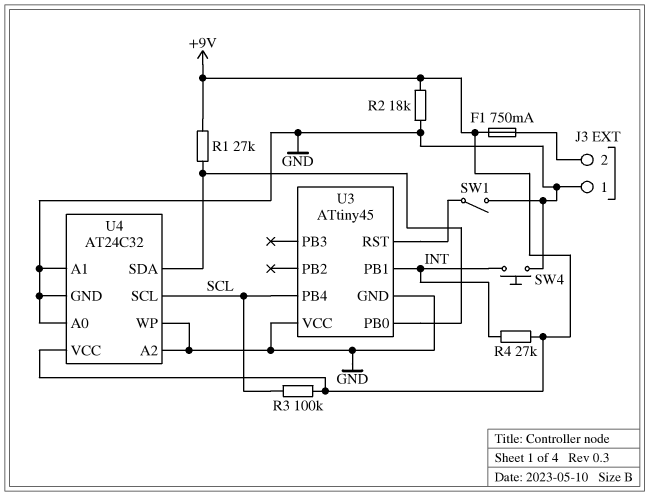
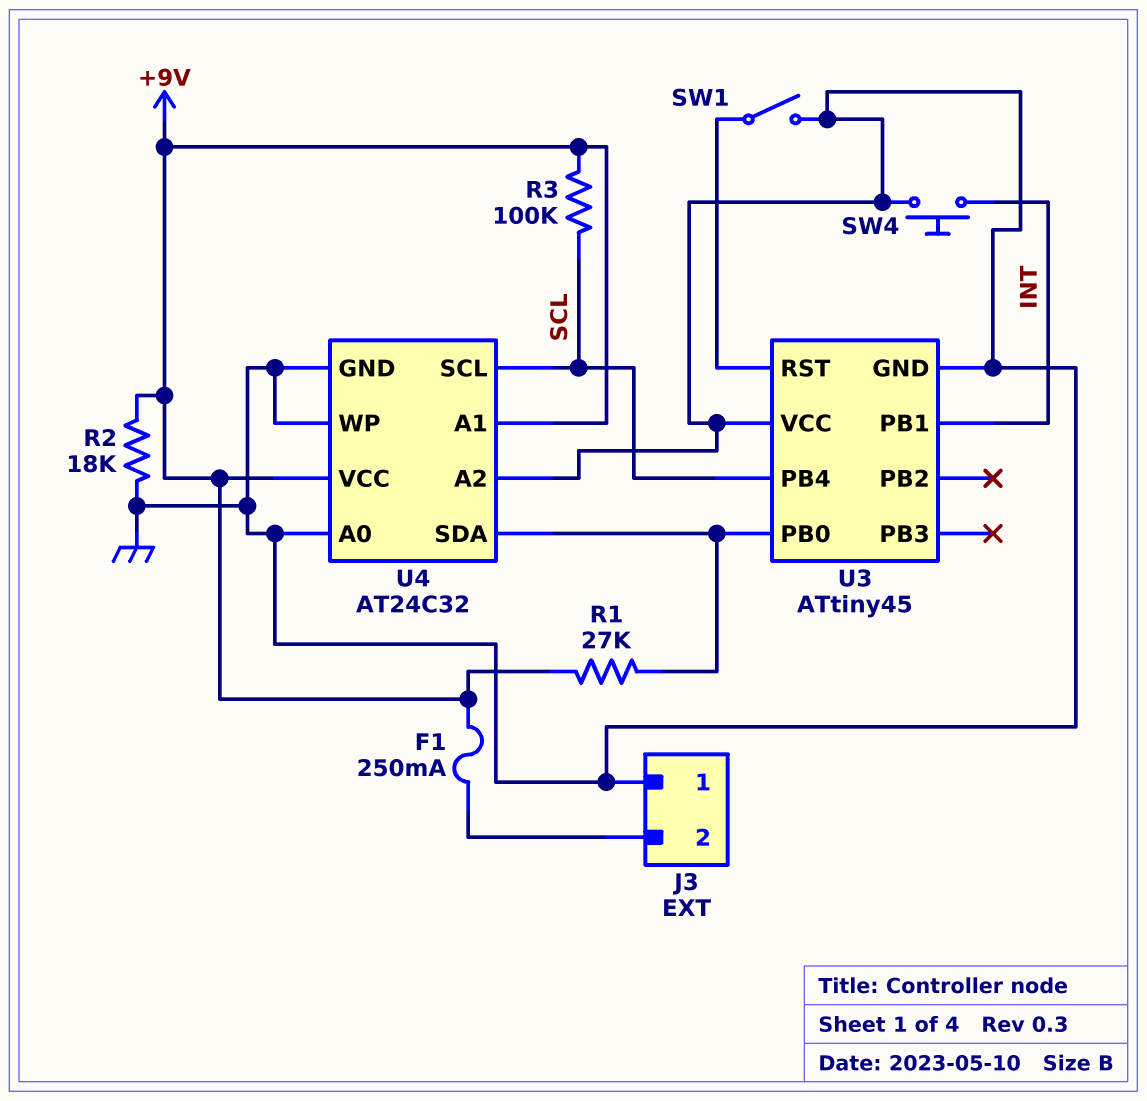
F1: 750mA (+9V, J3/2) -> 250mA (+9V, J3/2)
R4: 27k (+9V, INT) -> none
U4 pin A1: GND -> +9V

